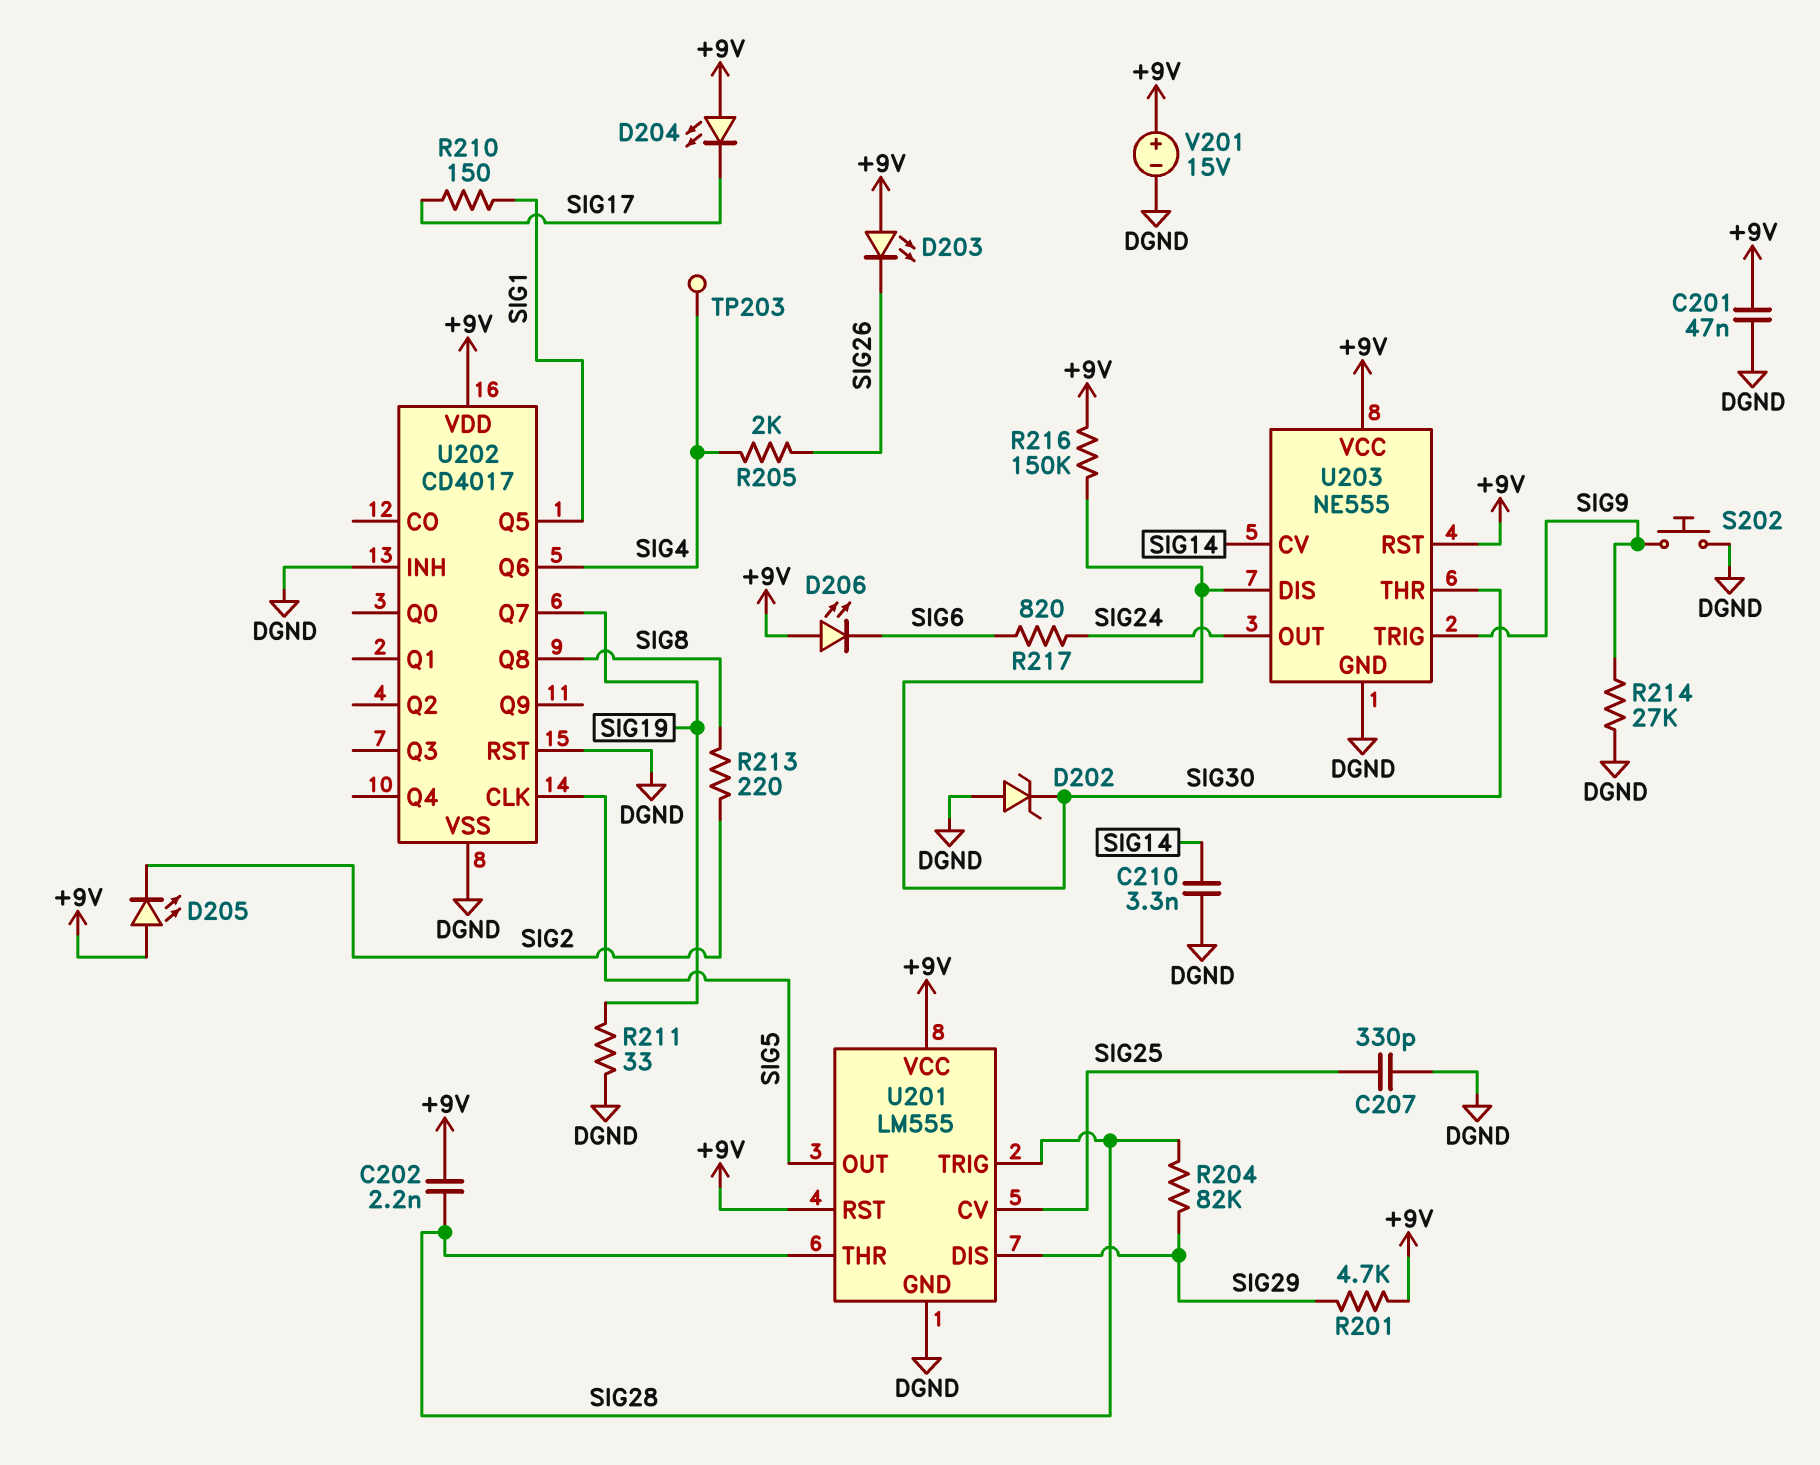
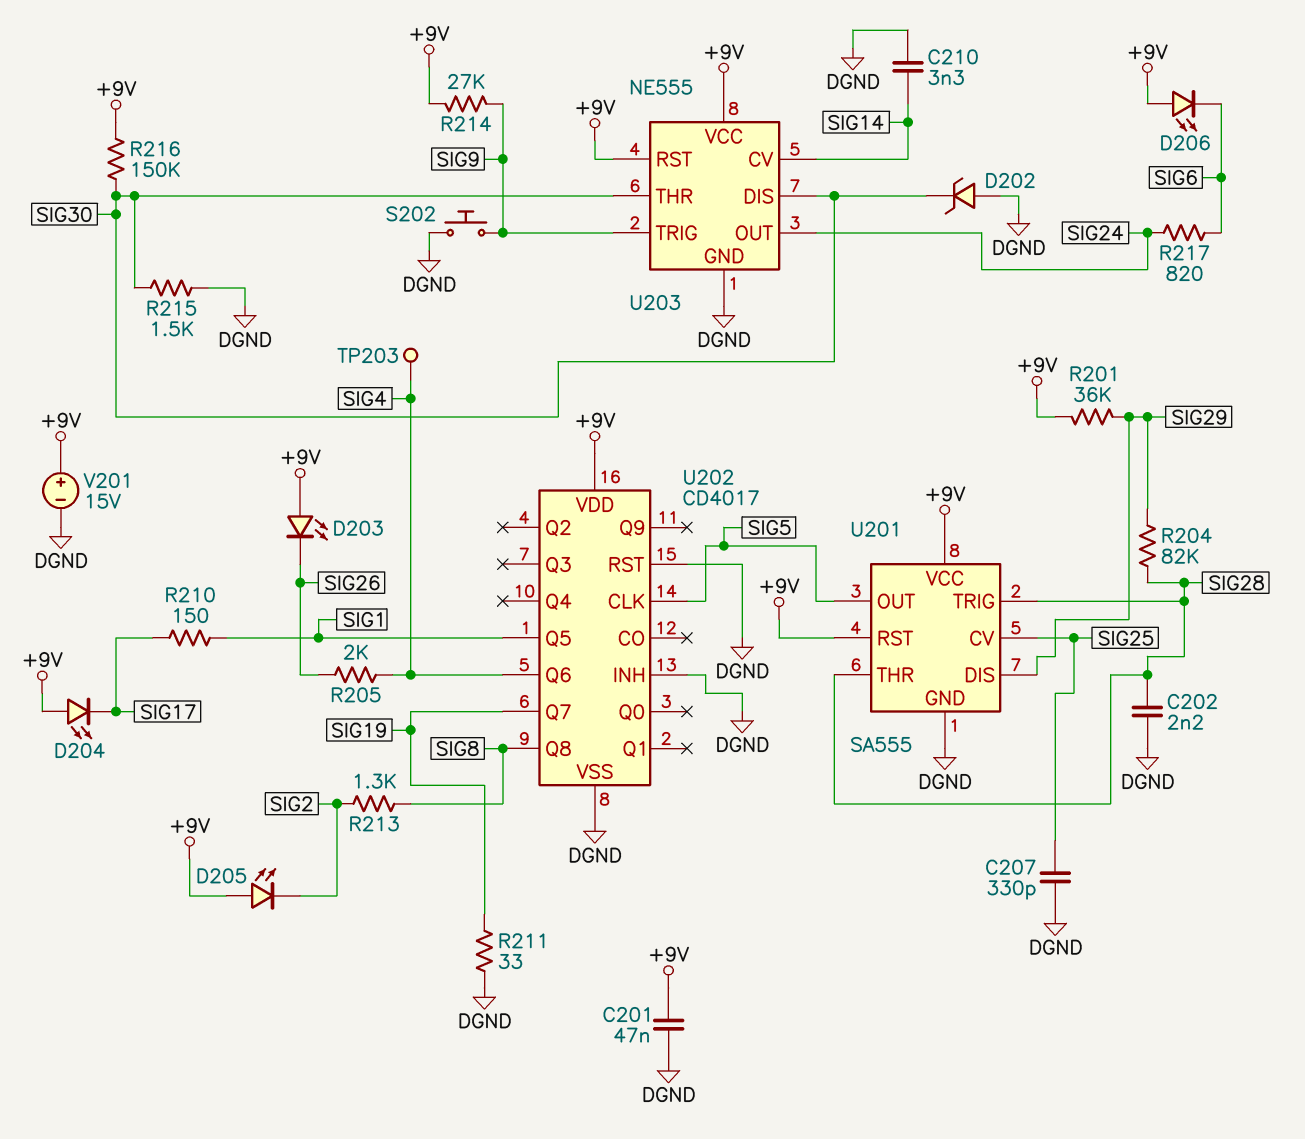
C202: 2.2nF (+9V, SIG28) -> 2.2nF (DGND, SIG28)
R201: 4.7k (+9V, SIG29) -> 36k (+9V, SIG29)
R213: 220 (SIG2, SIG8) -> 1.3k (SIG2, SIG8)
R214: 27k (DGND, SIG9) -> 27k (+9V, SIG9)
R215: none -> 1.5k (DGND, SIG30)
U201: LM555 -> SA555

